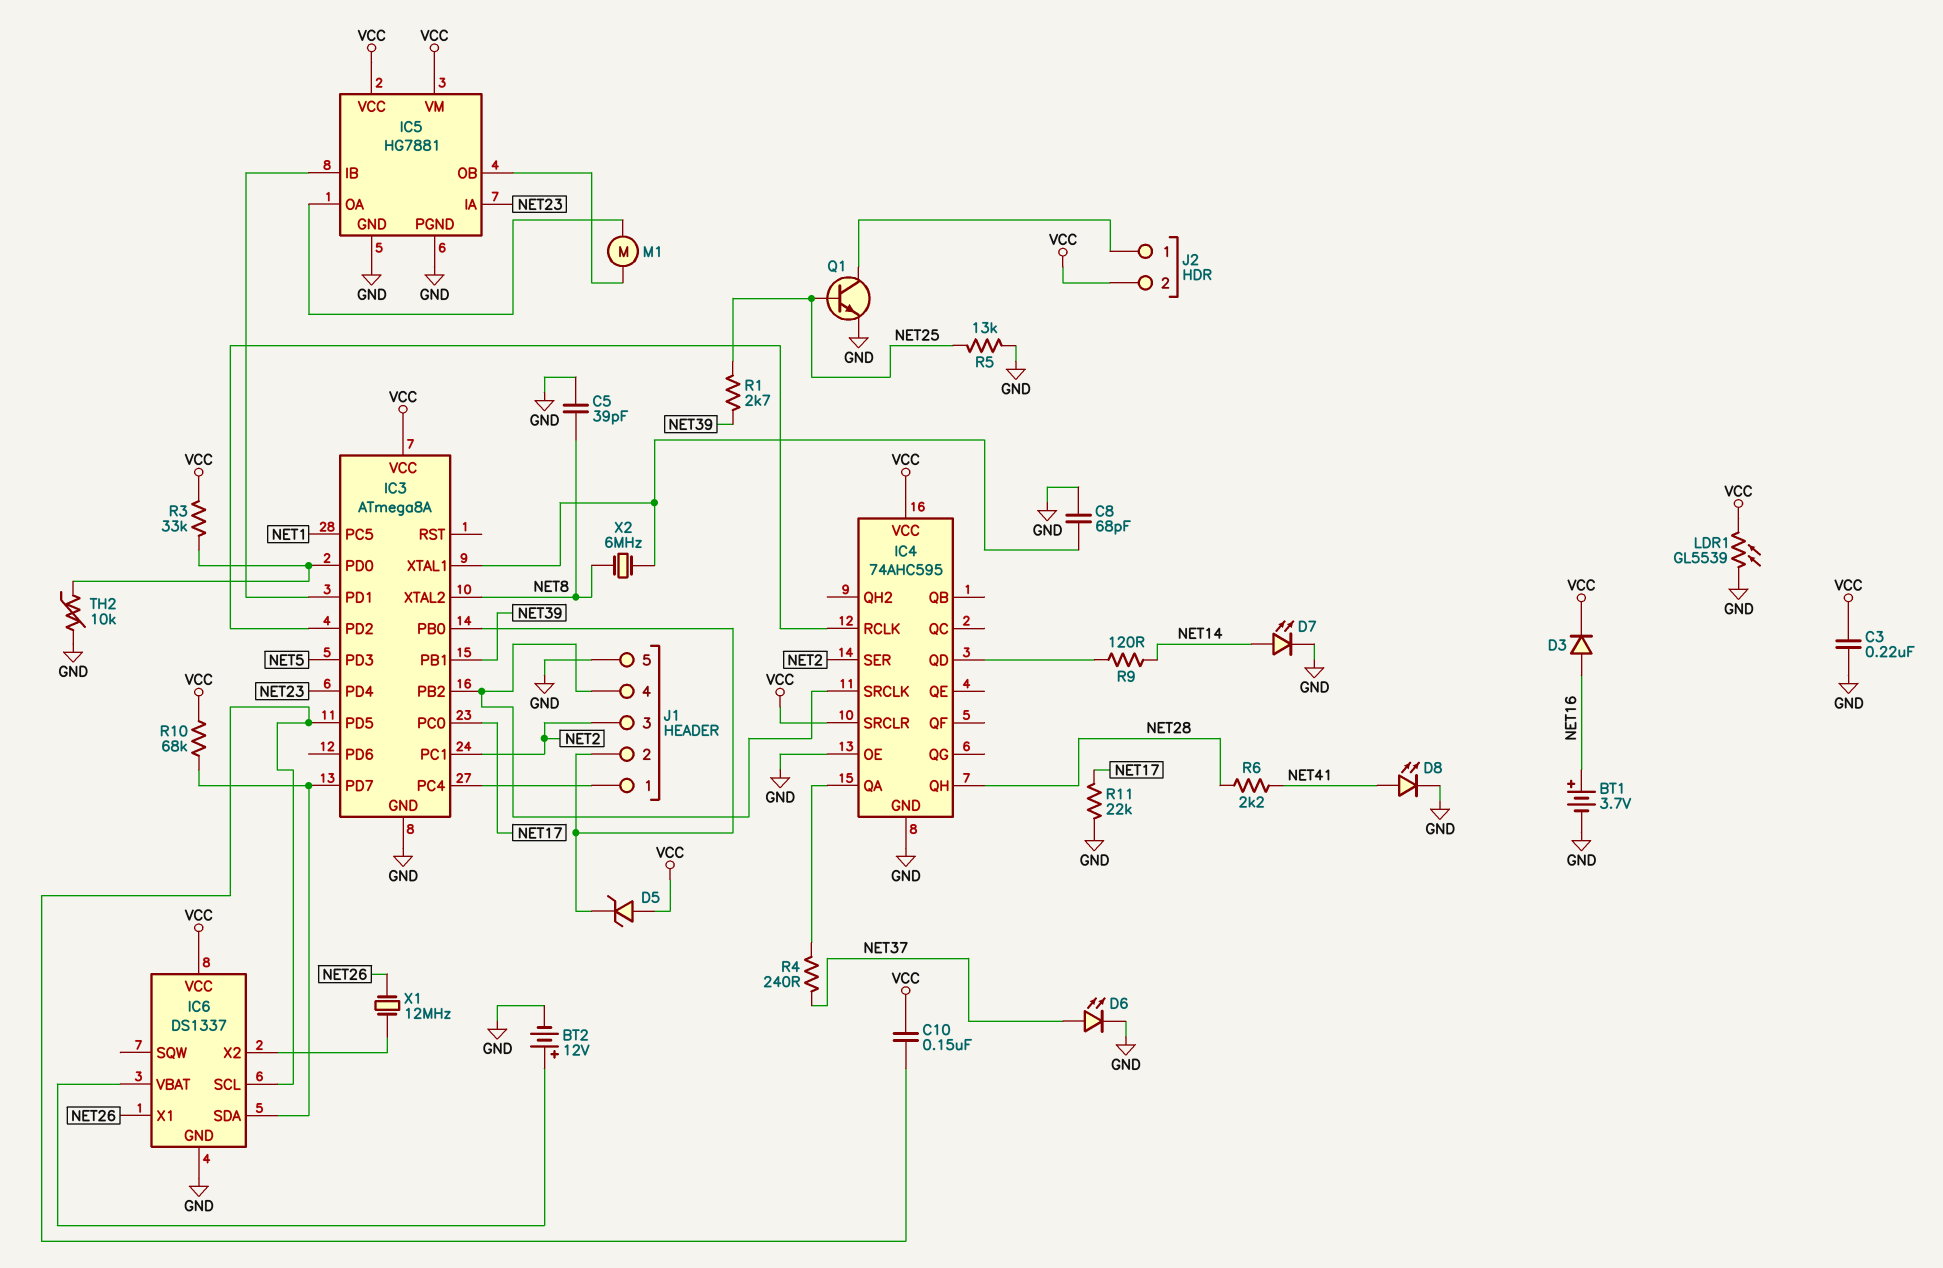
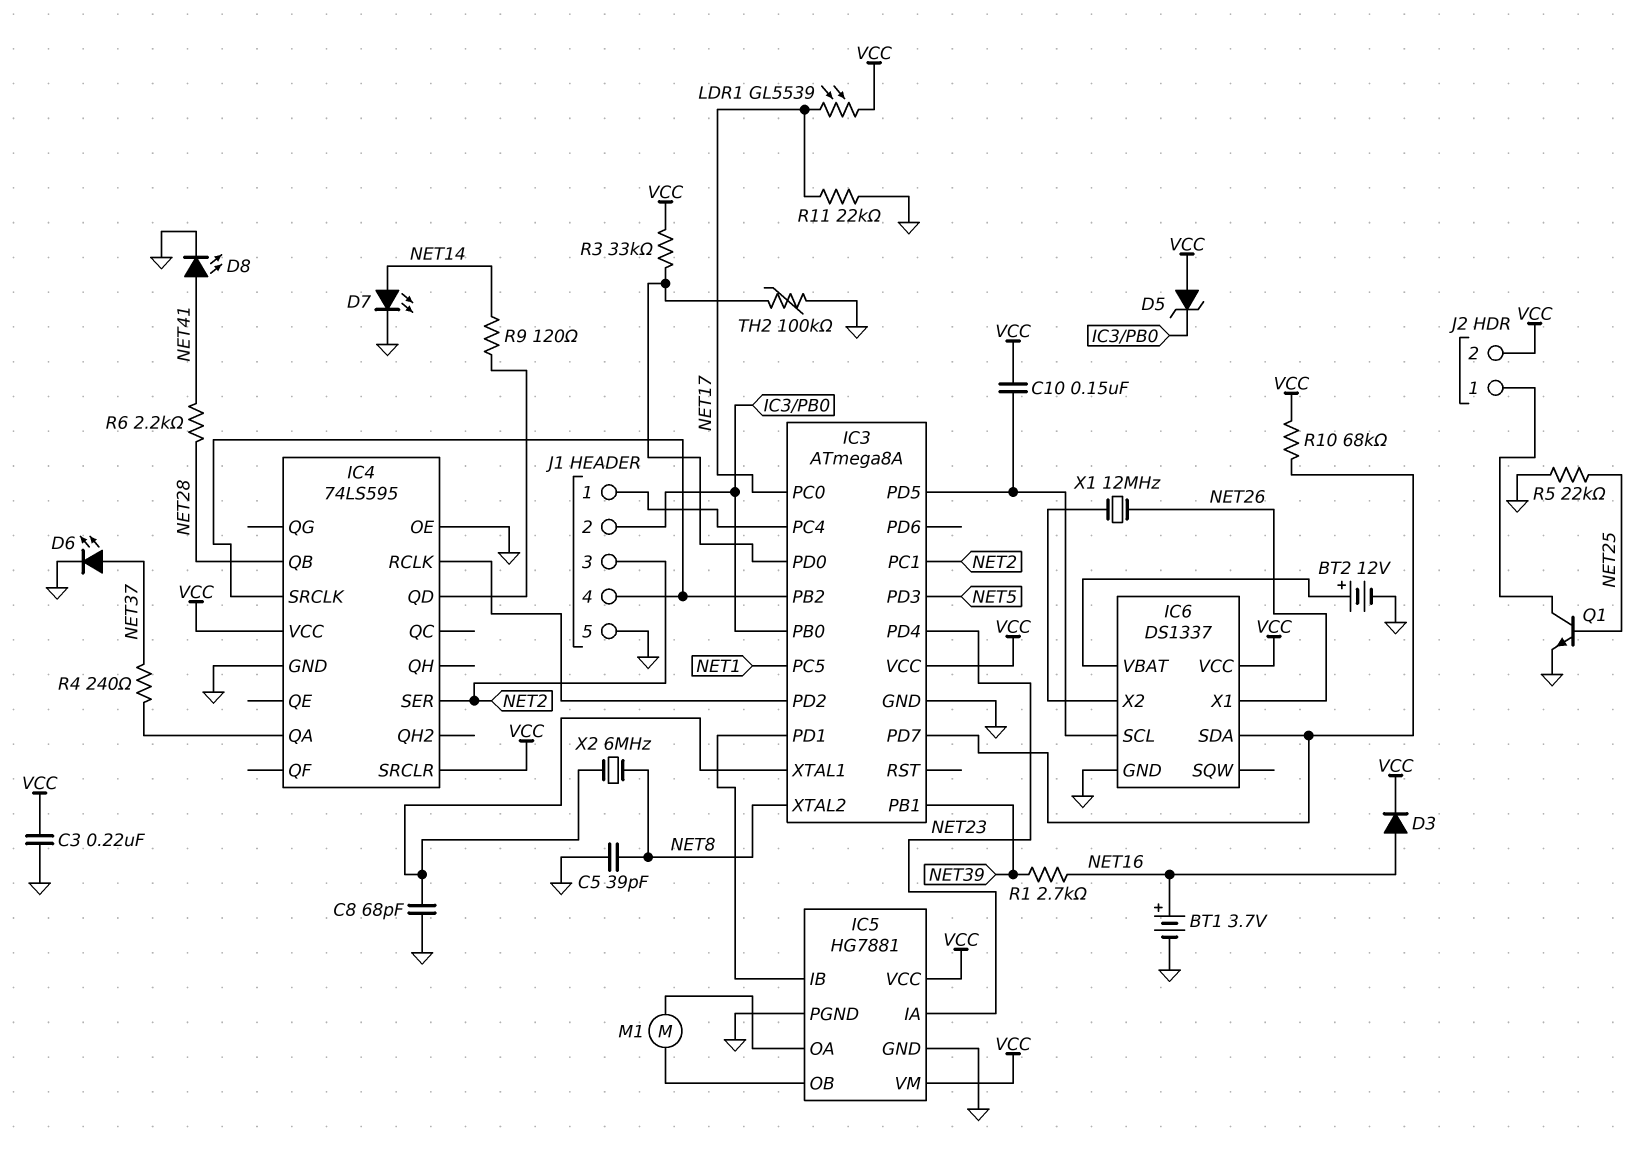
IC4: 74AHC595 -> 74LS595
IC4 pin QB: none -> NET28
IC4 pin QH: NET28 -> none
LDR1: GL5539 (GND, VCC) -> GL5539 (NET17, VCC)
R1: 2.7k (NET25, NET39) -> 2.7k (NET16, NET39)
R5: 13k (GND, NET25) -> 22k (GND, NET25)
TH2: 10k (GND, IC3/PD0) -> 100k (GND, IC3/PD0)

